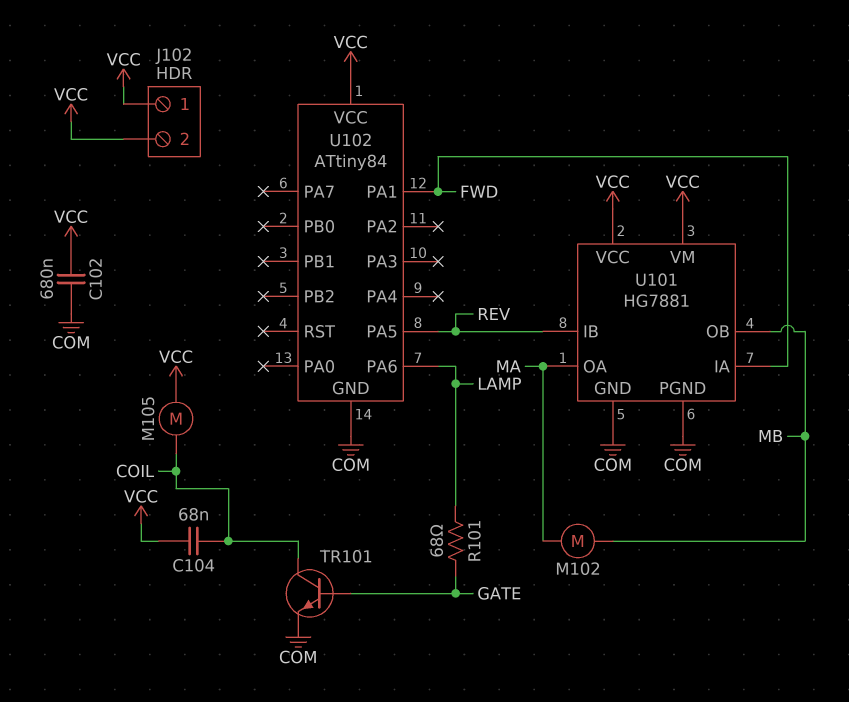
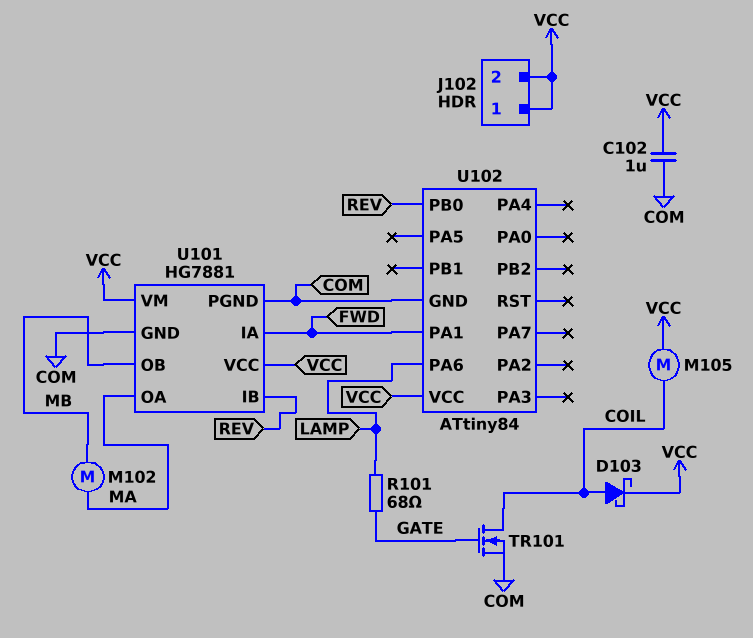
C102: 680nF (COM, VCC) -> 1uF (COM, VCC)
C104: 68nF (COIL, VCC) -> none
D103: none -> schottky (A COIL, K VCC)
TR101: NPN (B GATE, C COIL, E COM) -> NMOS (G GATE, D COIL, S COM)
U102 pin PA5: REV -> none
U102 pin PB0: none -> REV

